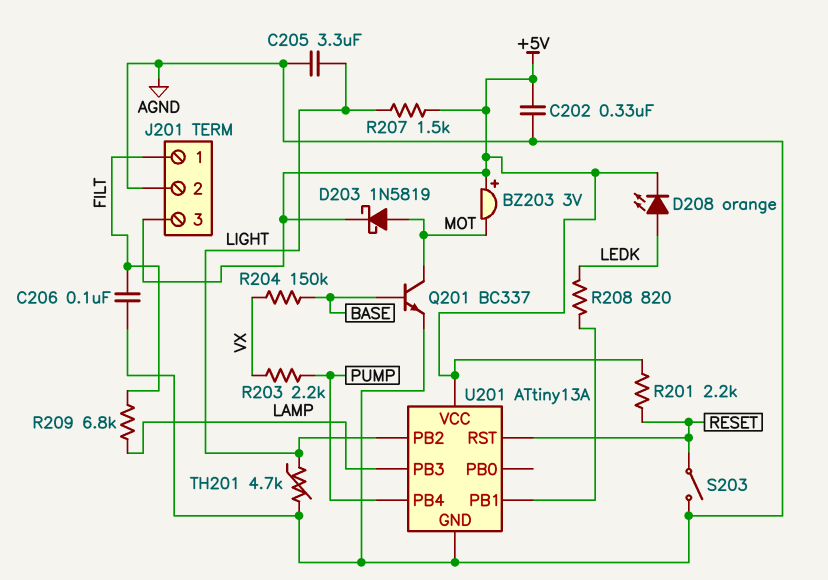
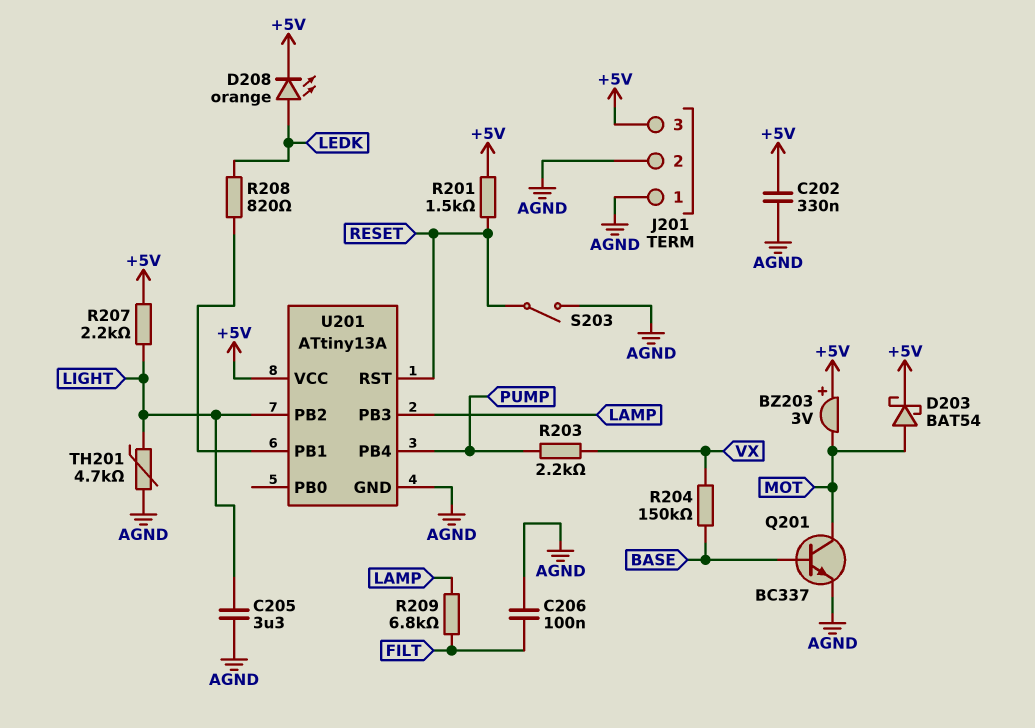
D203: schottky 1N5819 (A MOT, K +5V) -> schottky BAT54 (A MOT, K +5V)
J201 pin 1: FILT -> AGND
R201: 2.2k (+5V, RESET) -> 1.5k (+5V, RESET)
R207: 1.5k (+5V, LIGHT) -> 2.2k (+5V, LIGHT)

